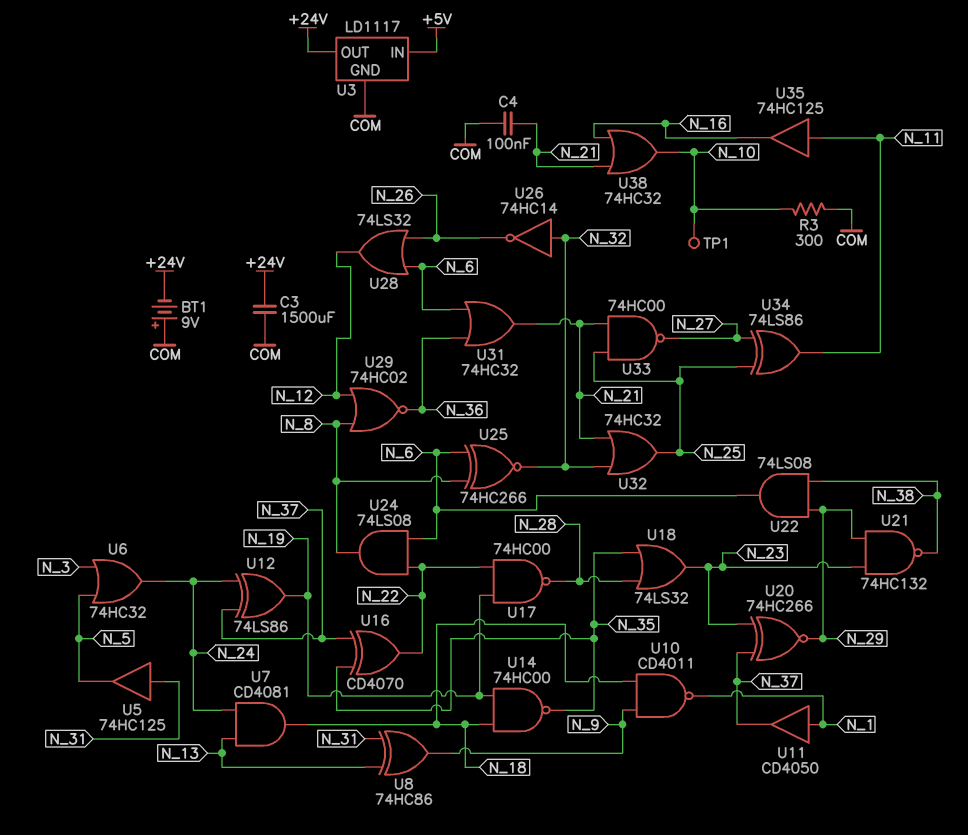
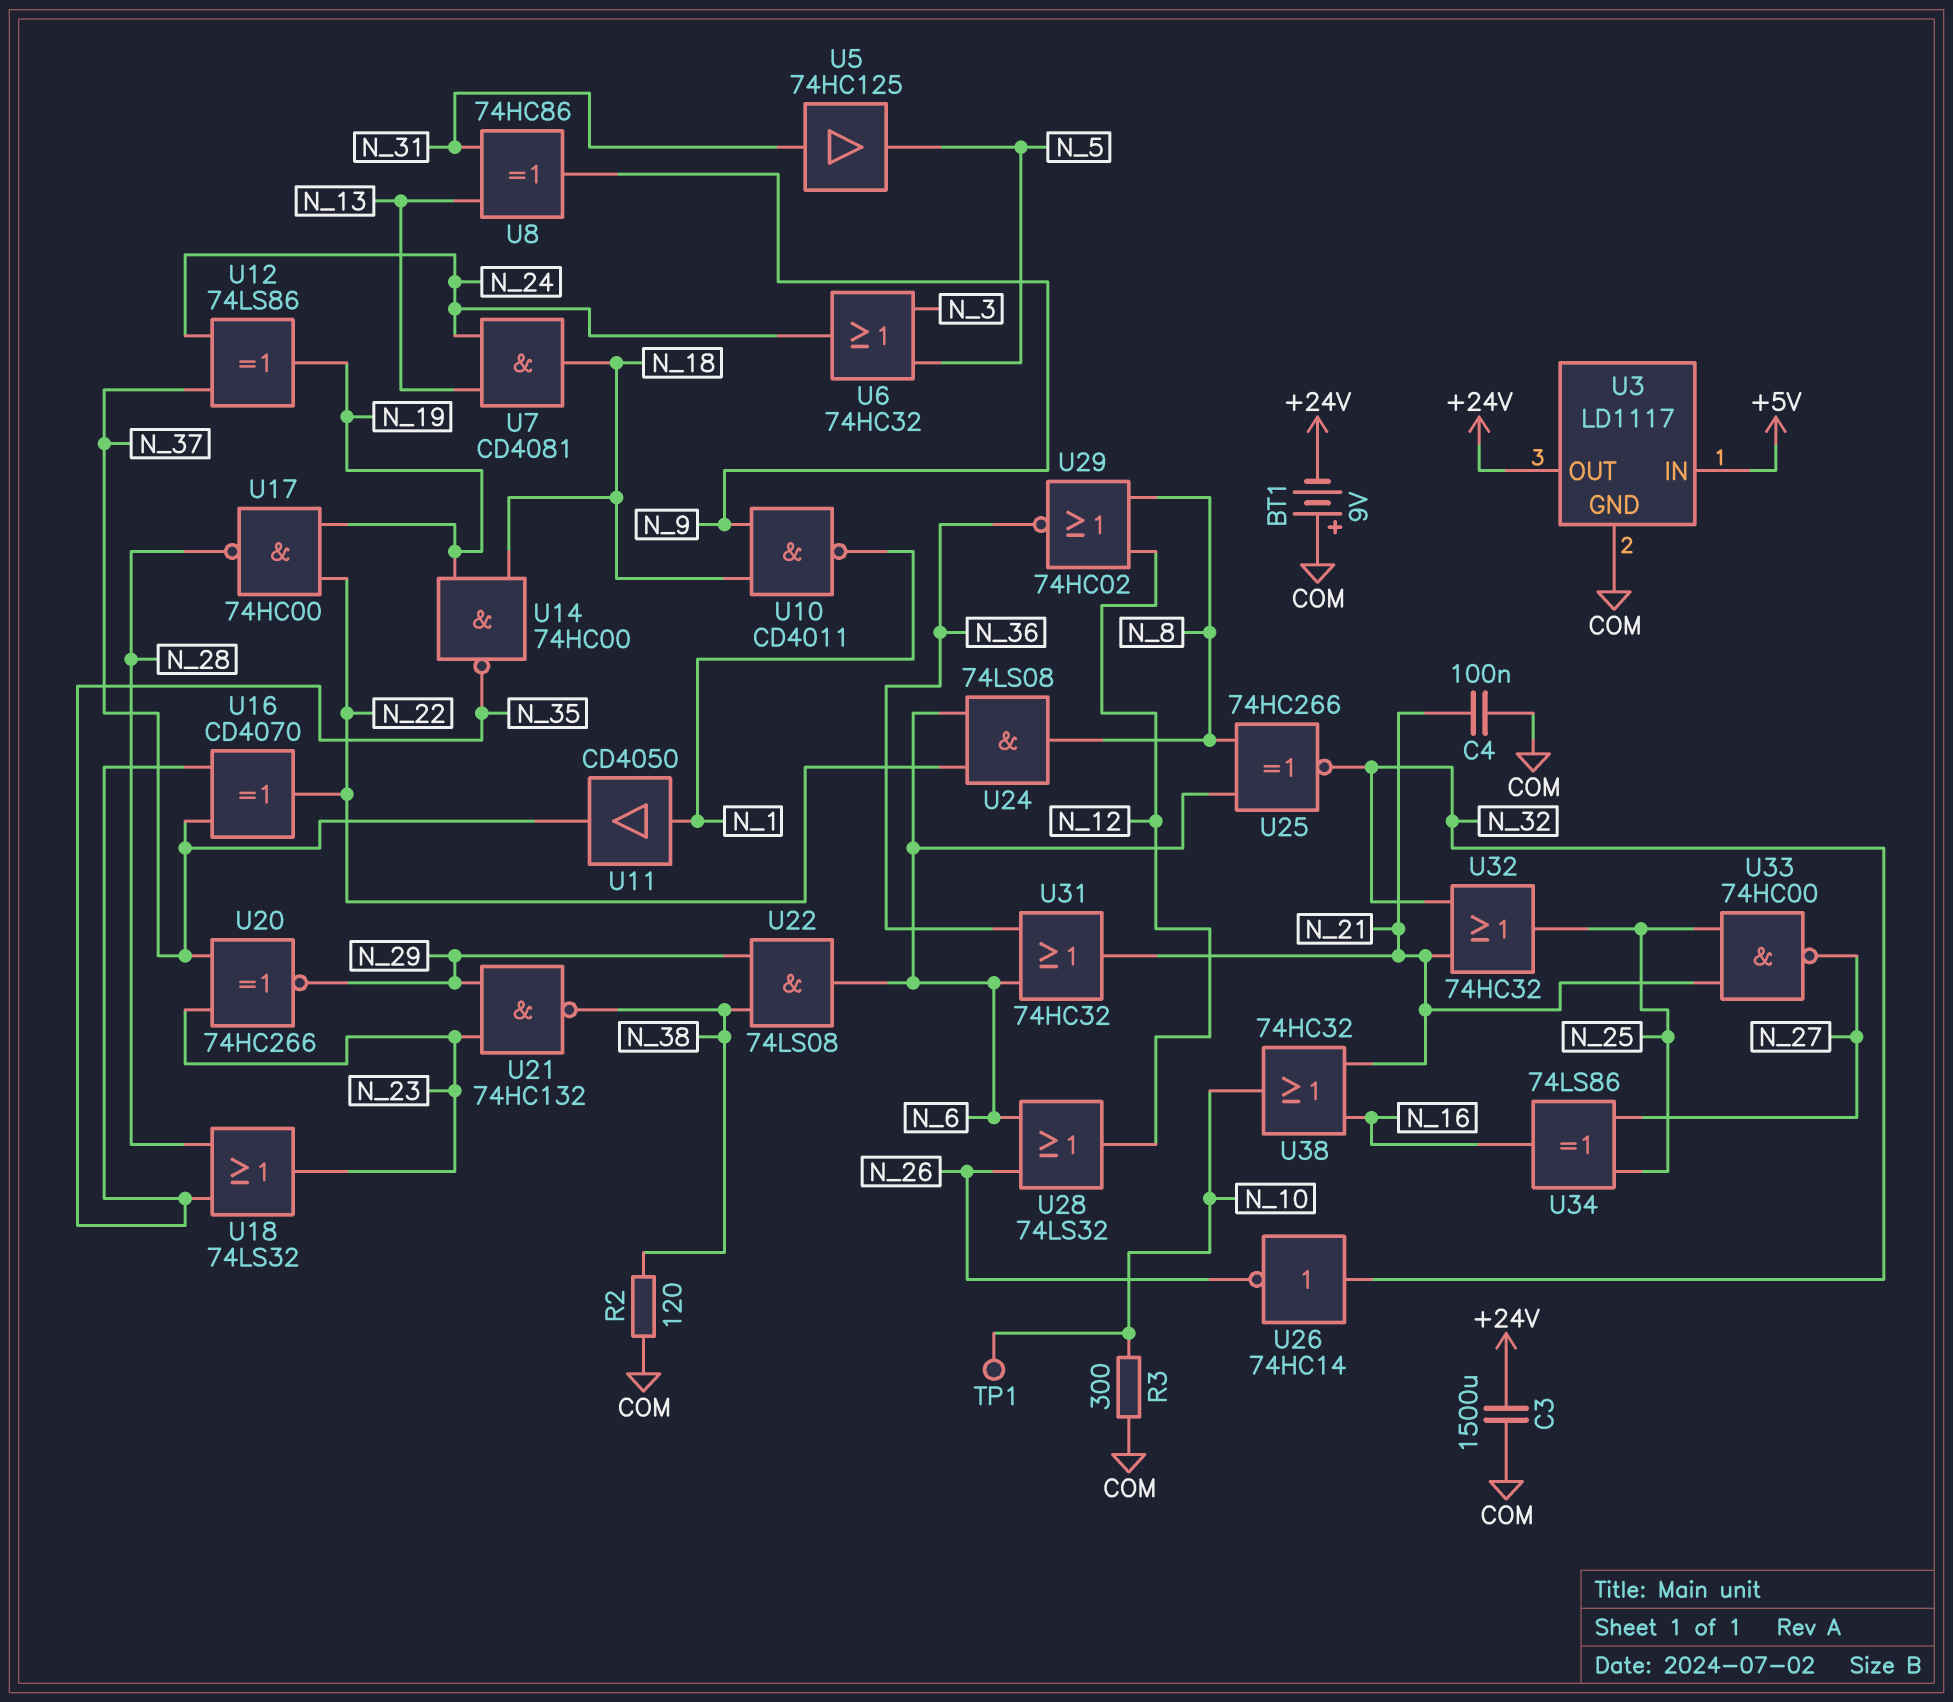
R2: none -> 120 (COM, N_38)
U34: XOR 74LS86 (in N_25, in N_27, out N_11) -> XOR 74LS86 (in N_25, in N_27, out N_16)
U35: buffer 74HC125 (in N_11, out N_16) -> none

